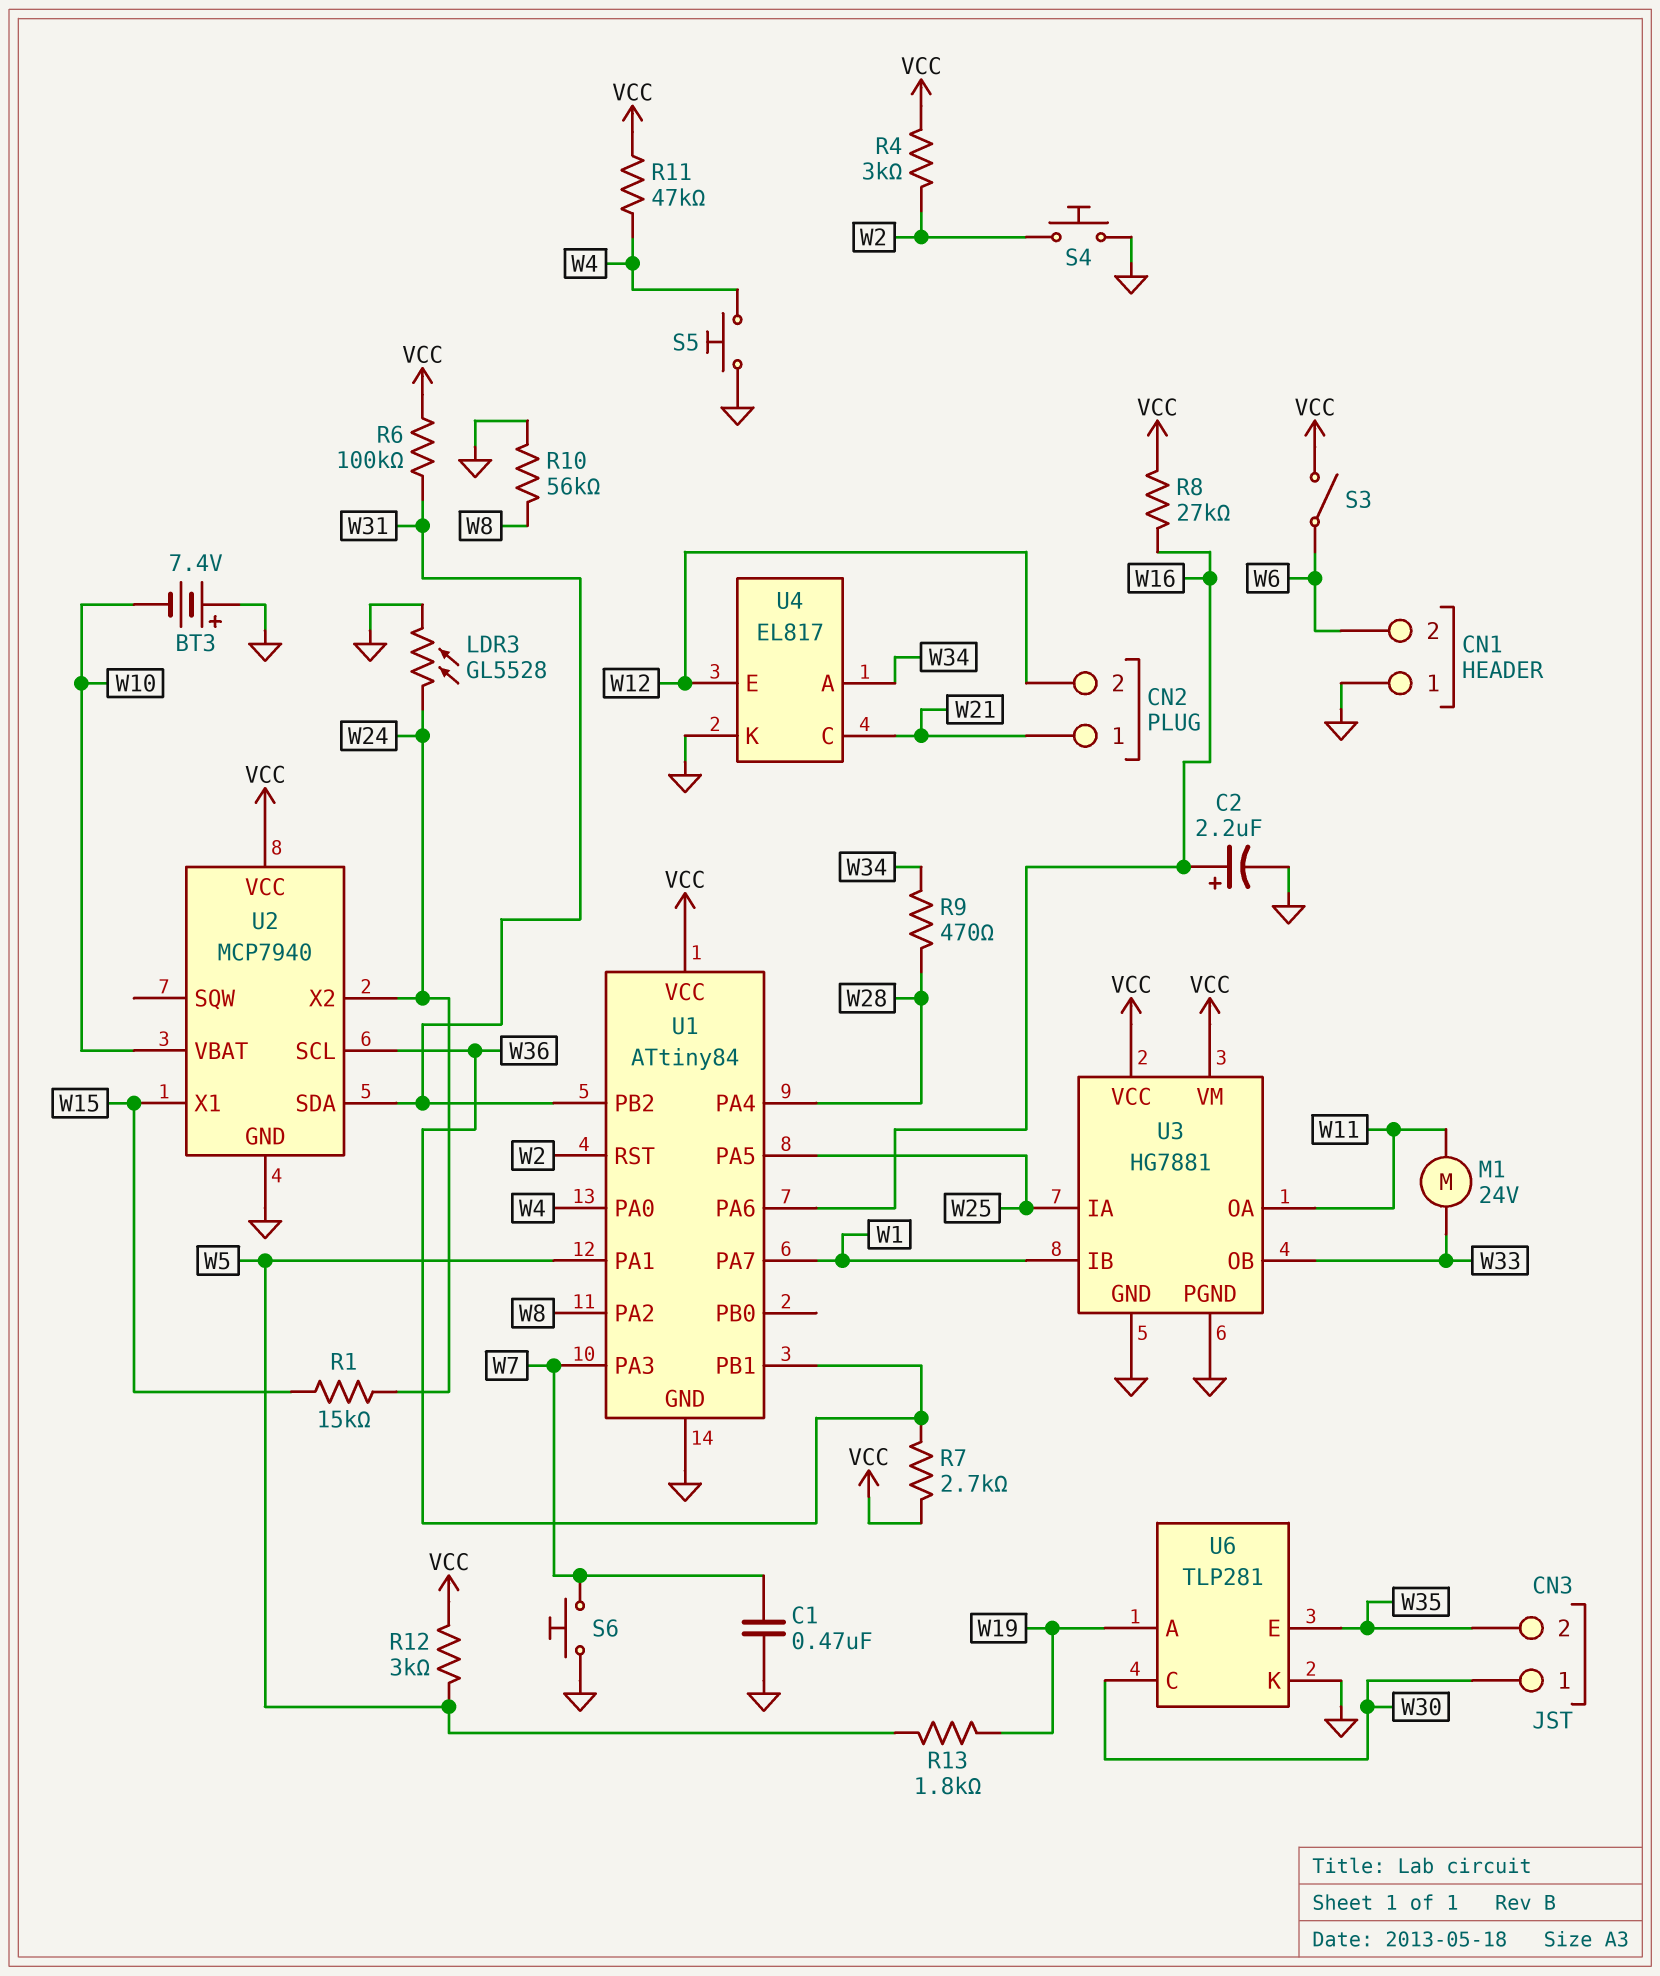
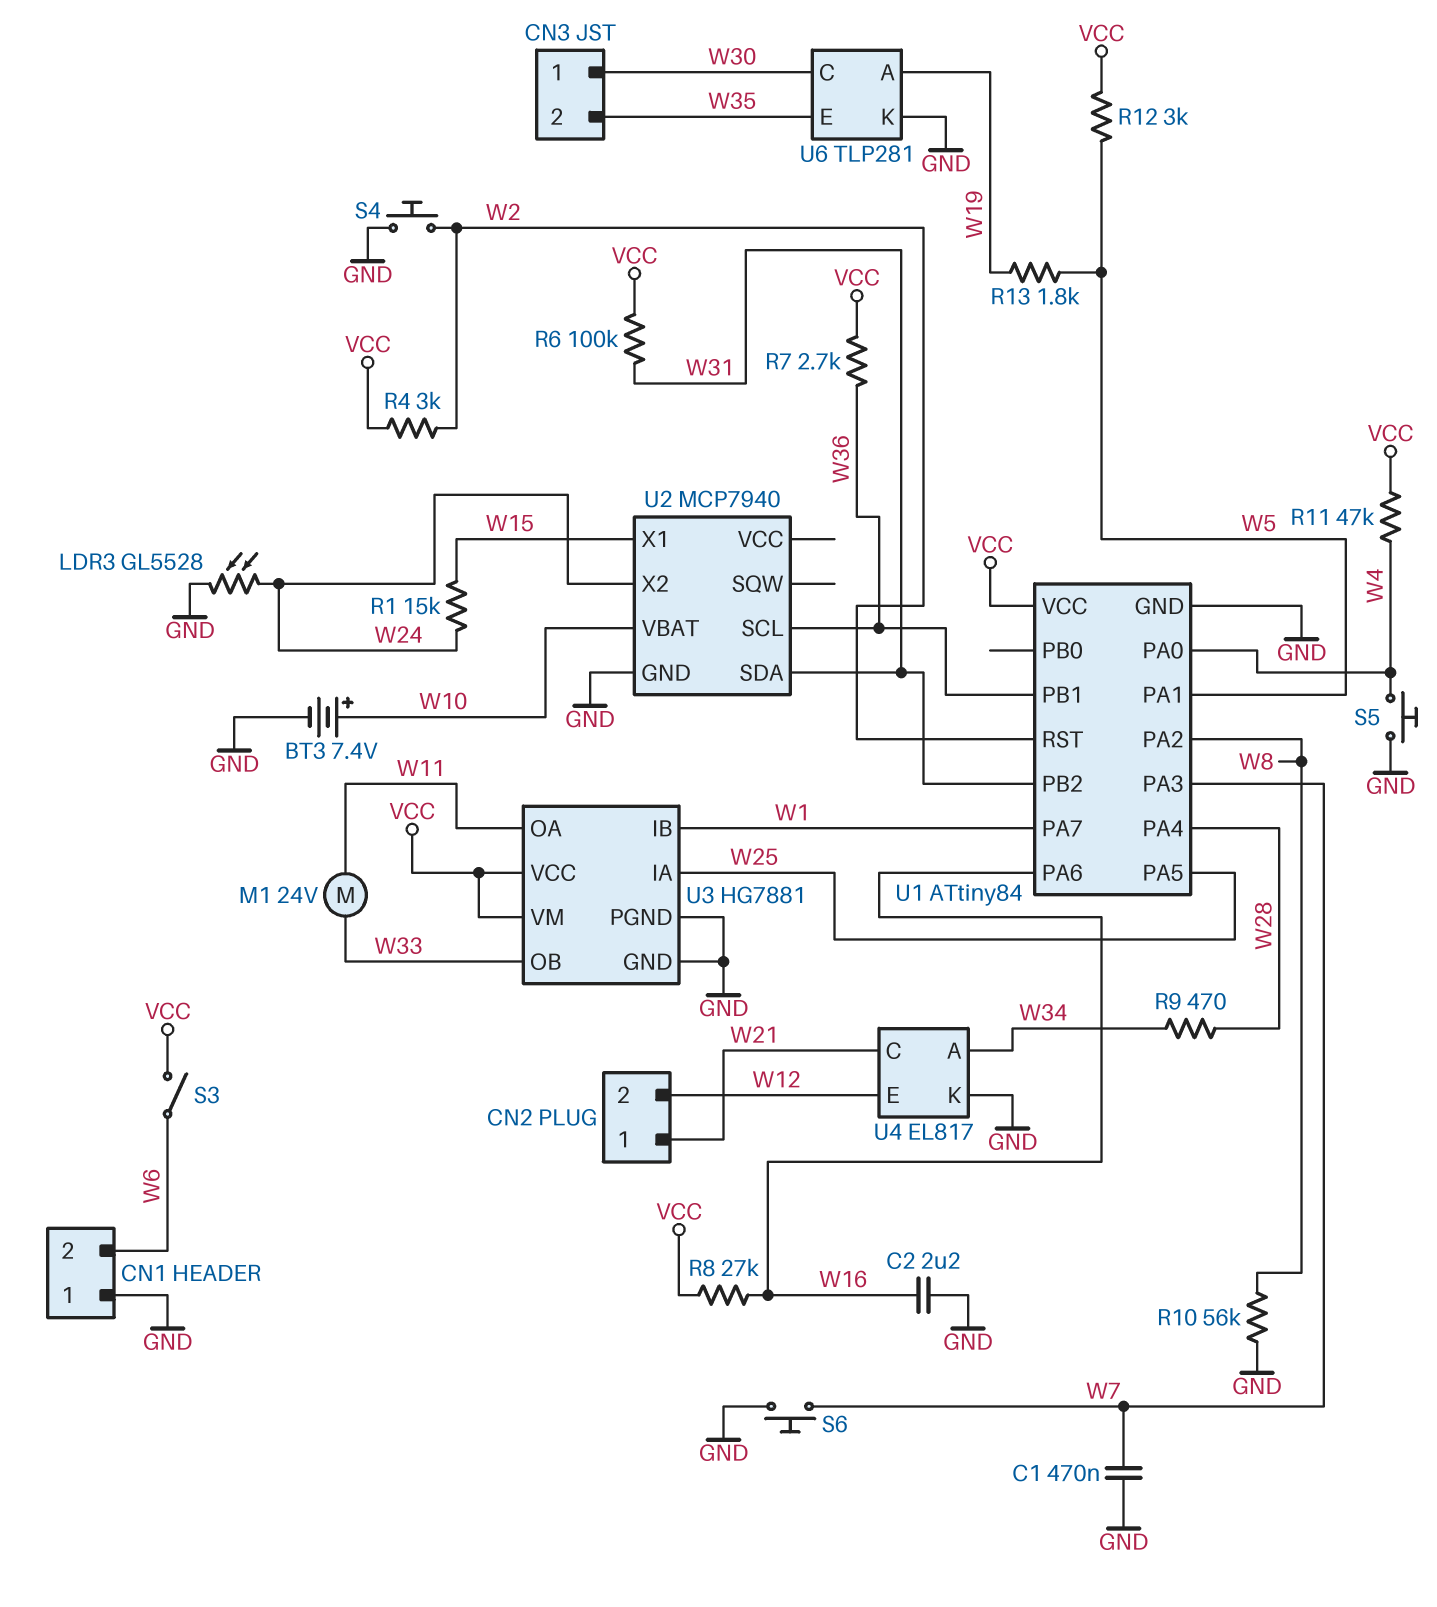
BT3: 7.4V (plus GND, minus W10) -> 7.4V (plus W10, minus GND)
C2: 2.2uF (plus W16, minus GND) -> 2.2uF (GND, W16)
U2 pin VCC: VCC -> none

